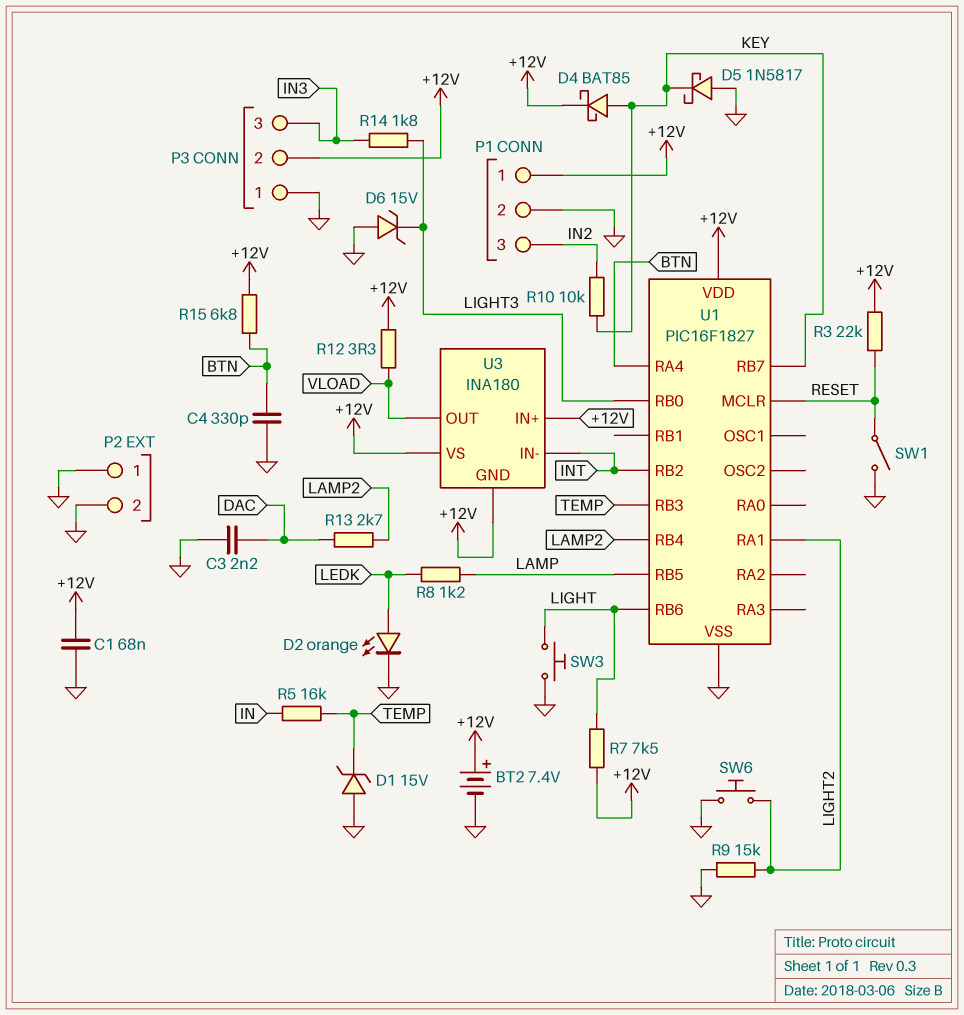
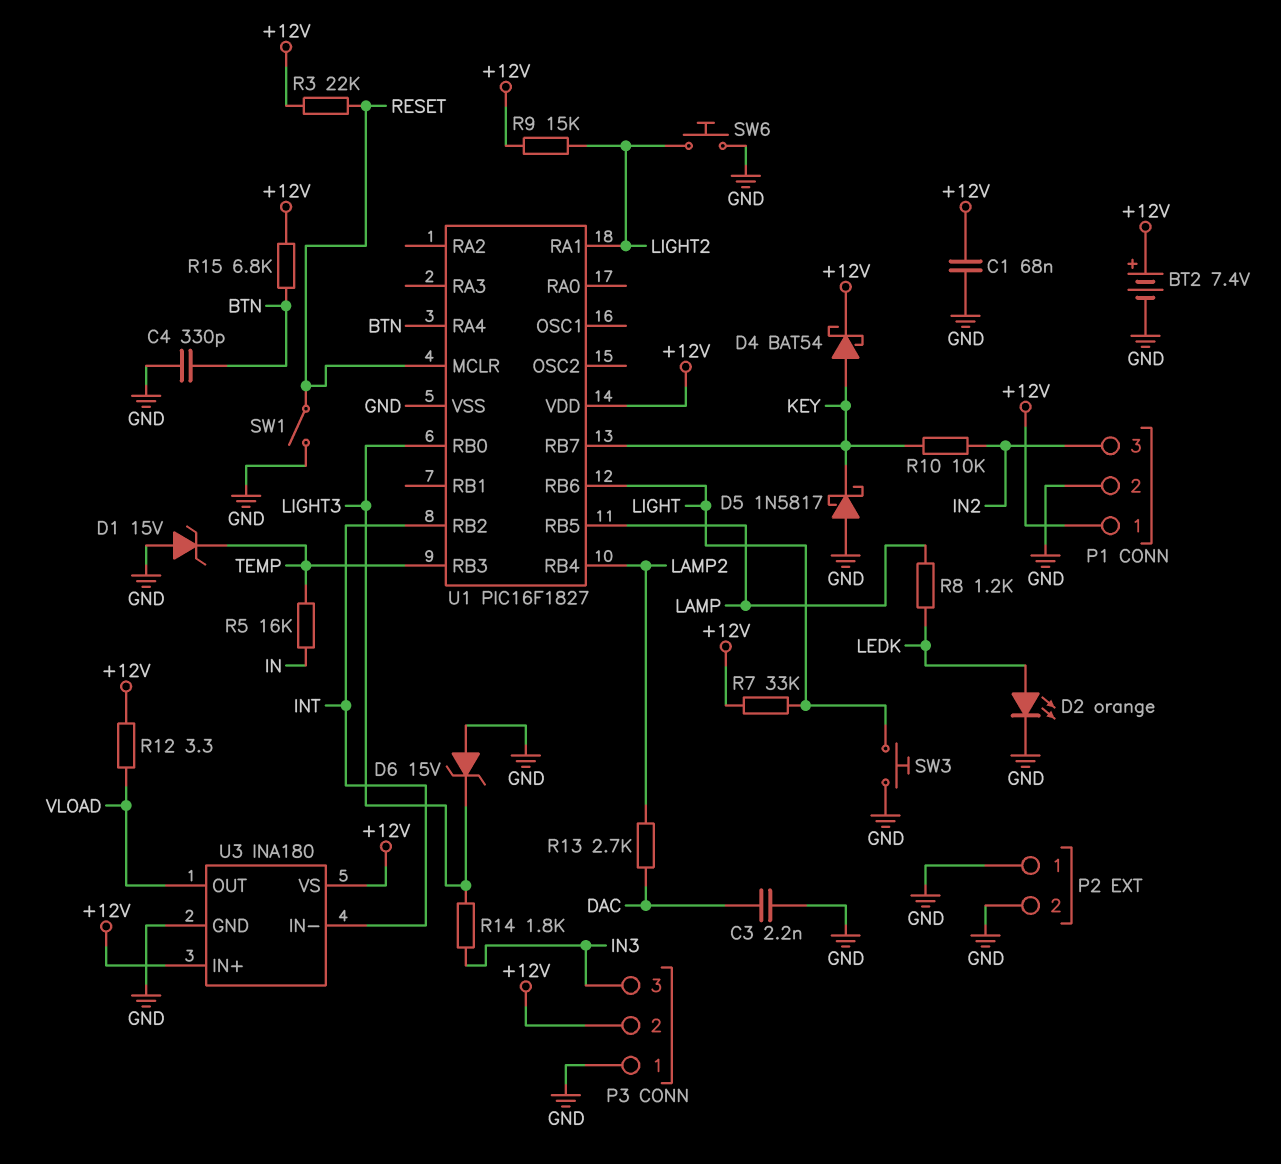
D4: schottky BAT85 (A KEY, K +12V) -> schottky BAT54 (A KEY, K +12V)
R7: 7.5k (+12V, LIGHT) -> 33k (+12V, LIGHT)
R9: 15k (GND, LIGHT2) -> 15k (+12V, LIGHT2)
U3 pin GND: +12V -> GND

